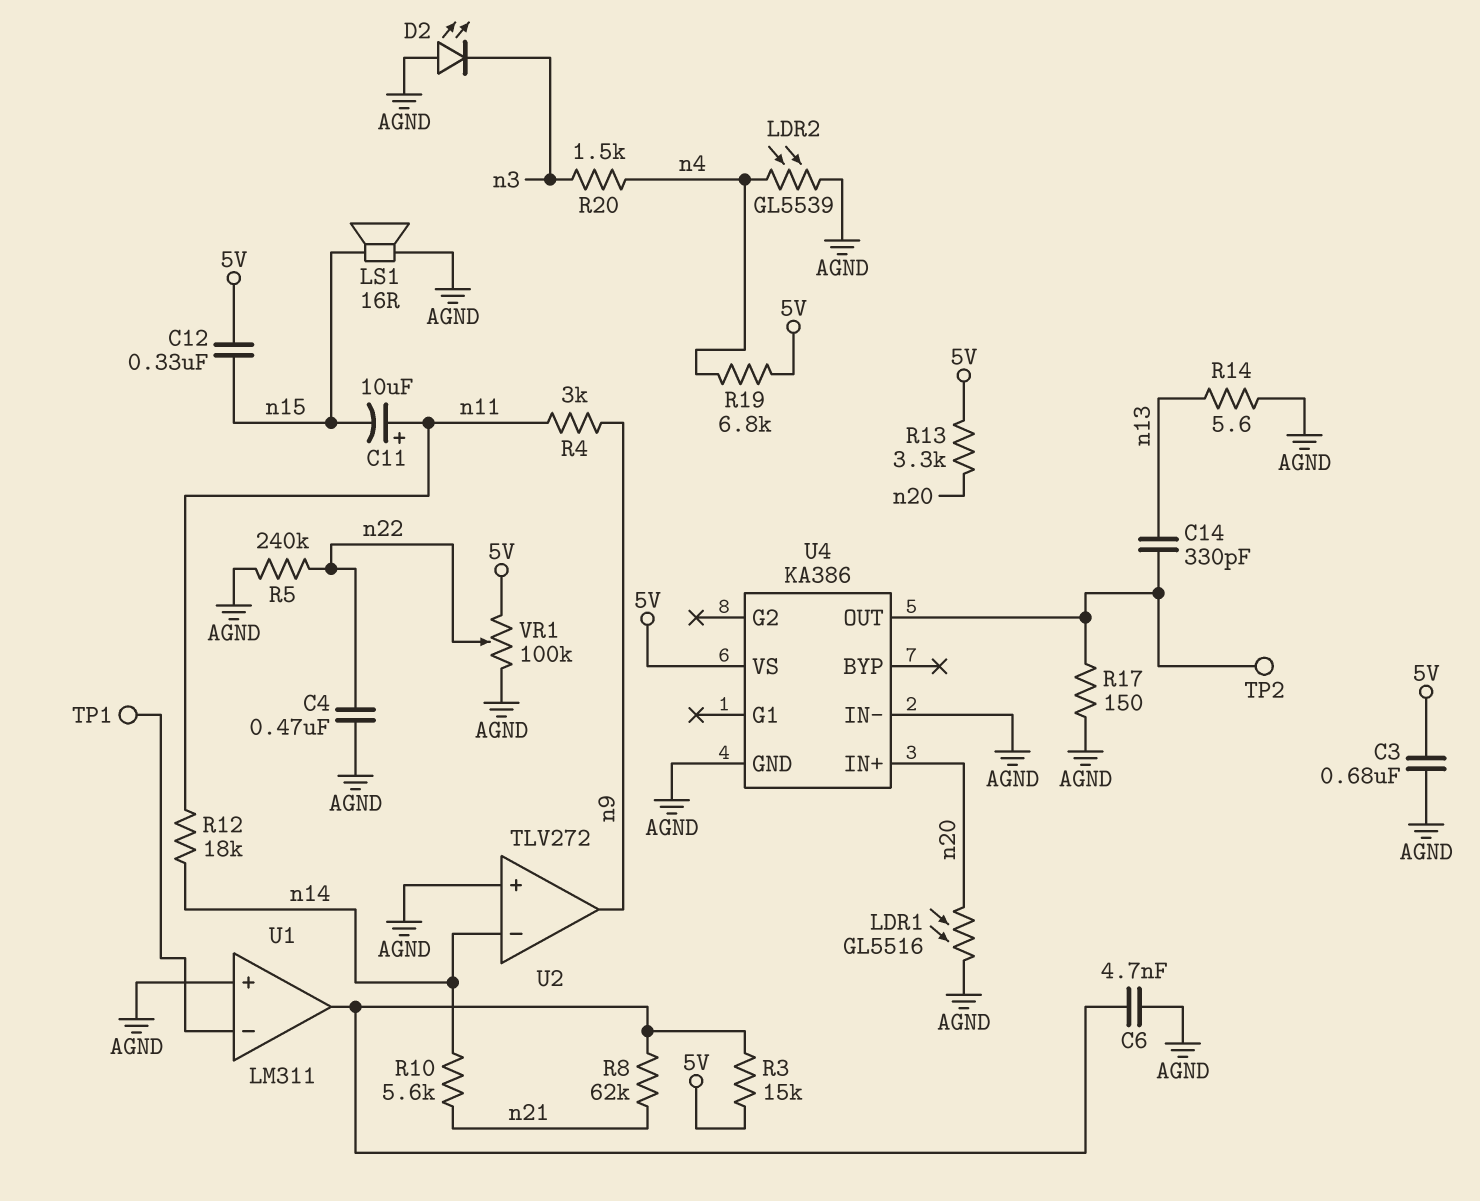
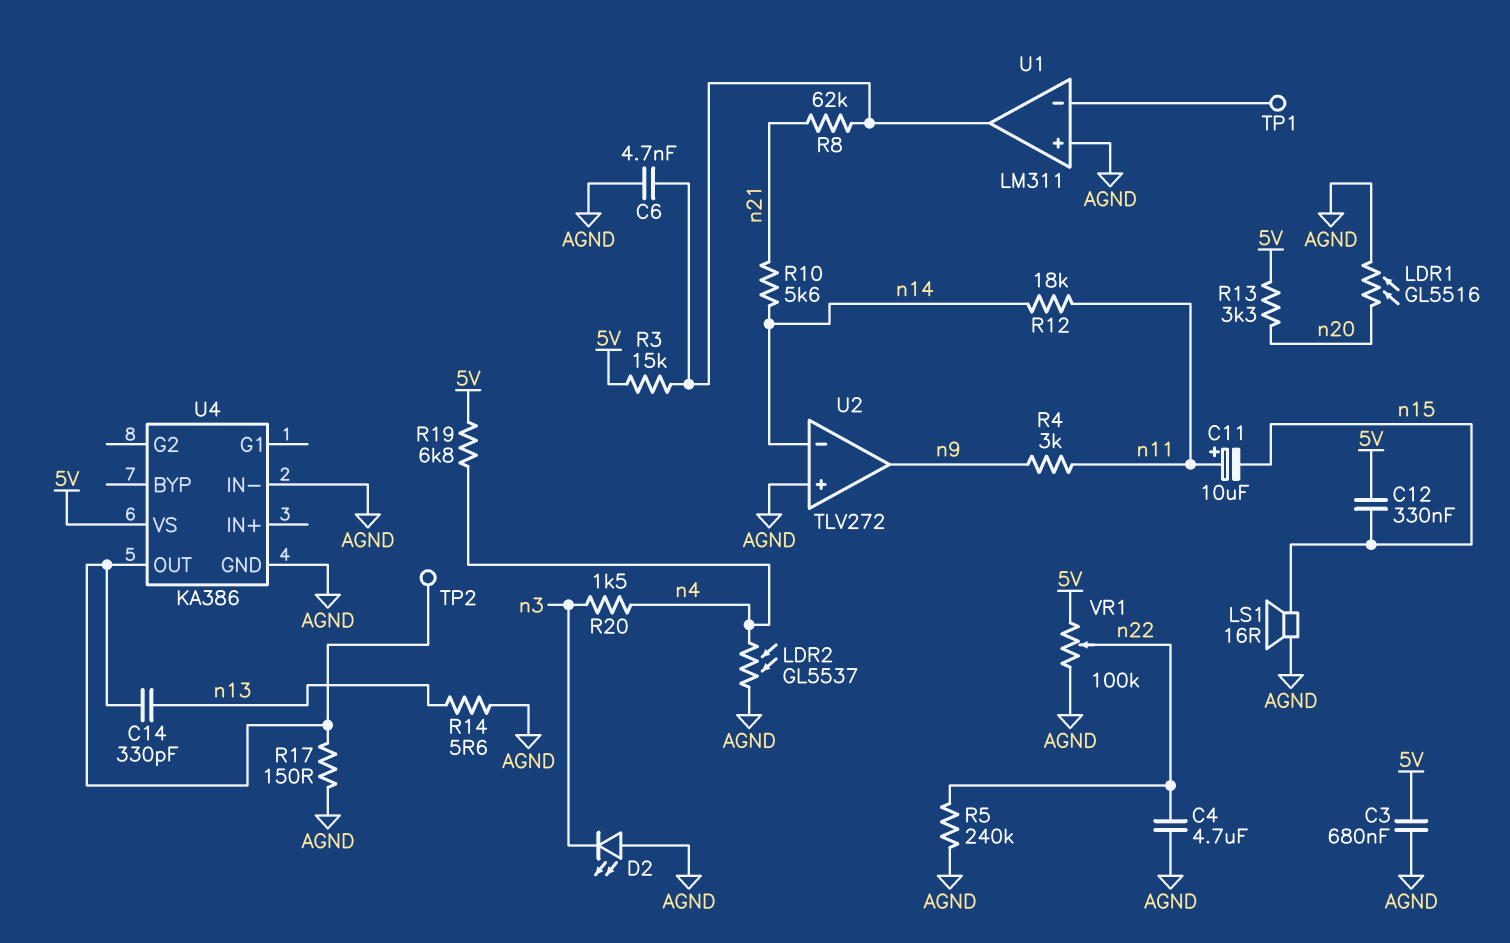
C4: 470nF (AGND, n22) -> 4.7uF (AGND, n22)
LDR2: GL5539 (AGND, n4) -> GL5537 (AGND, n4)
U4 pin IN+: n20 -> none

